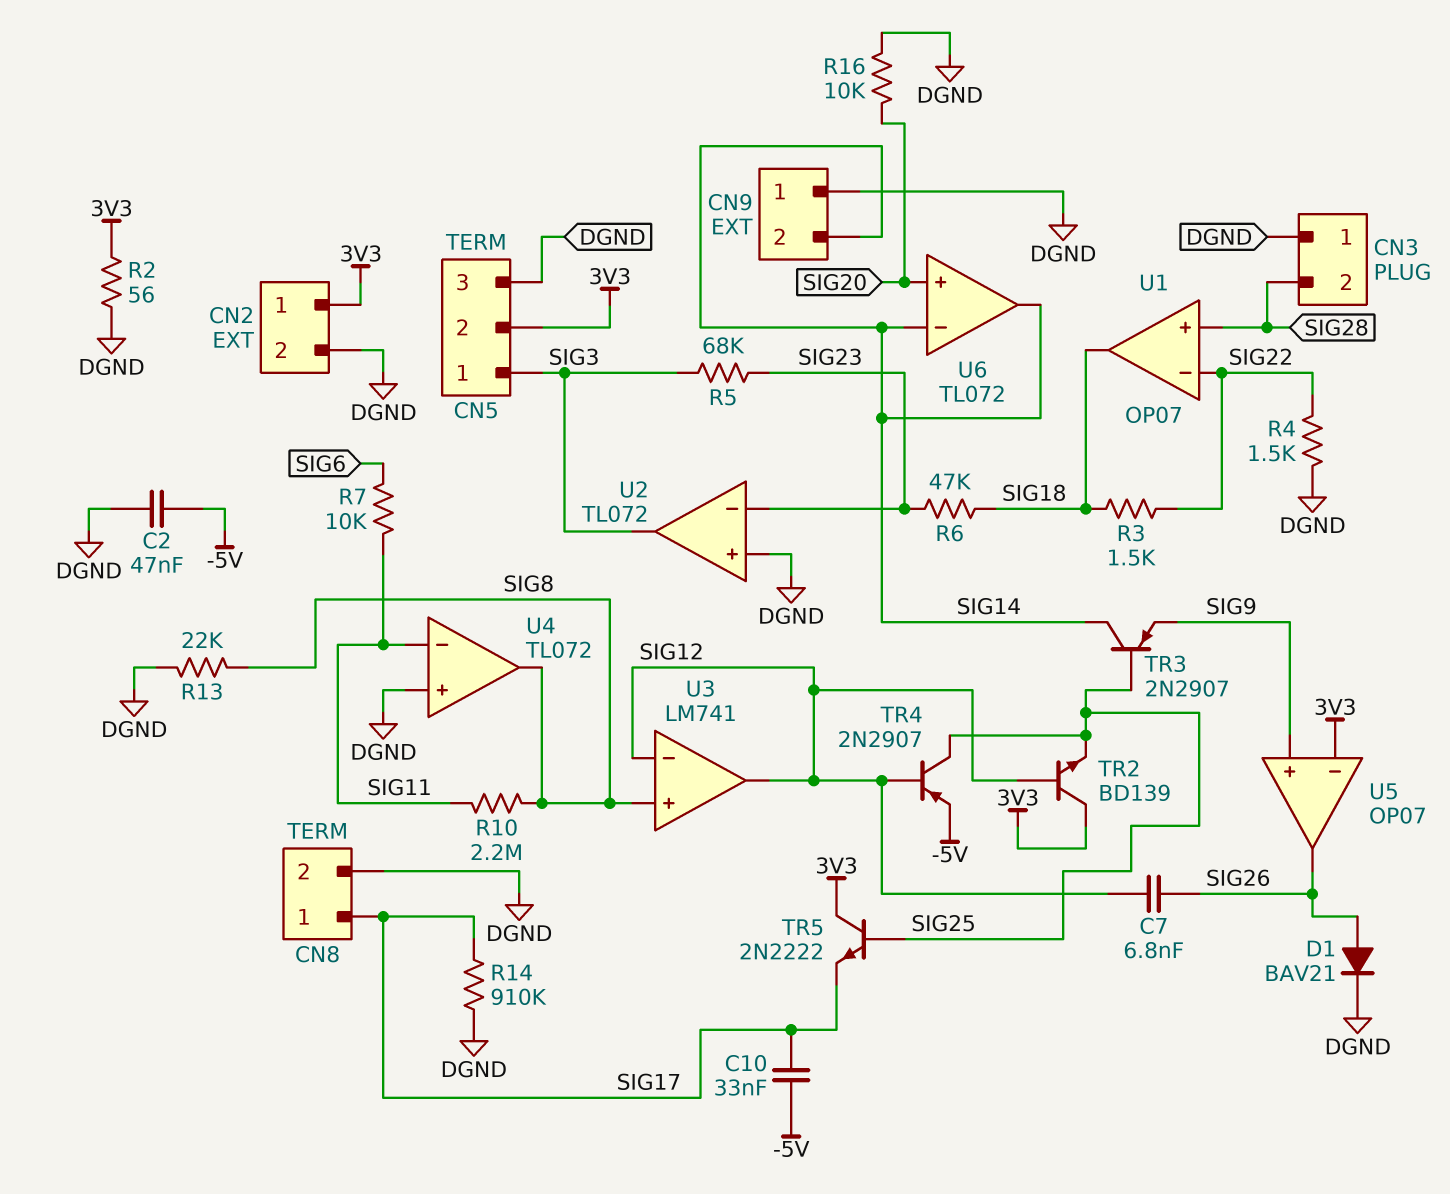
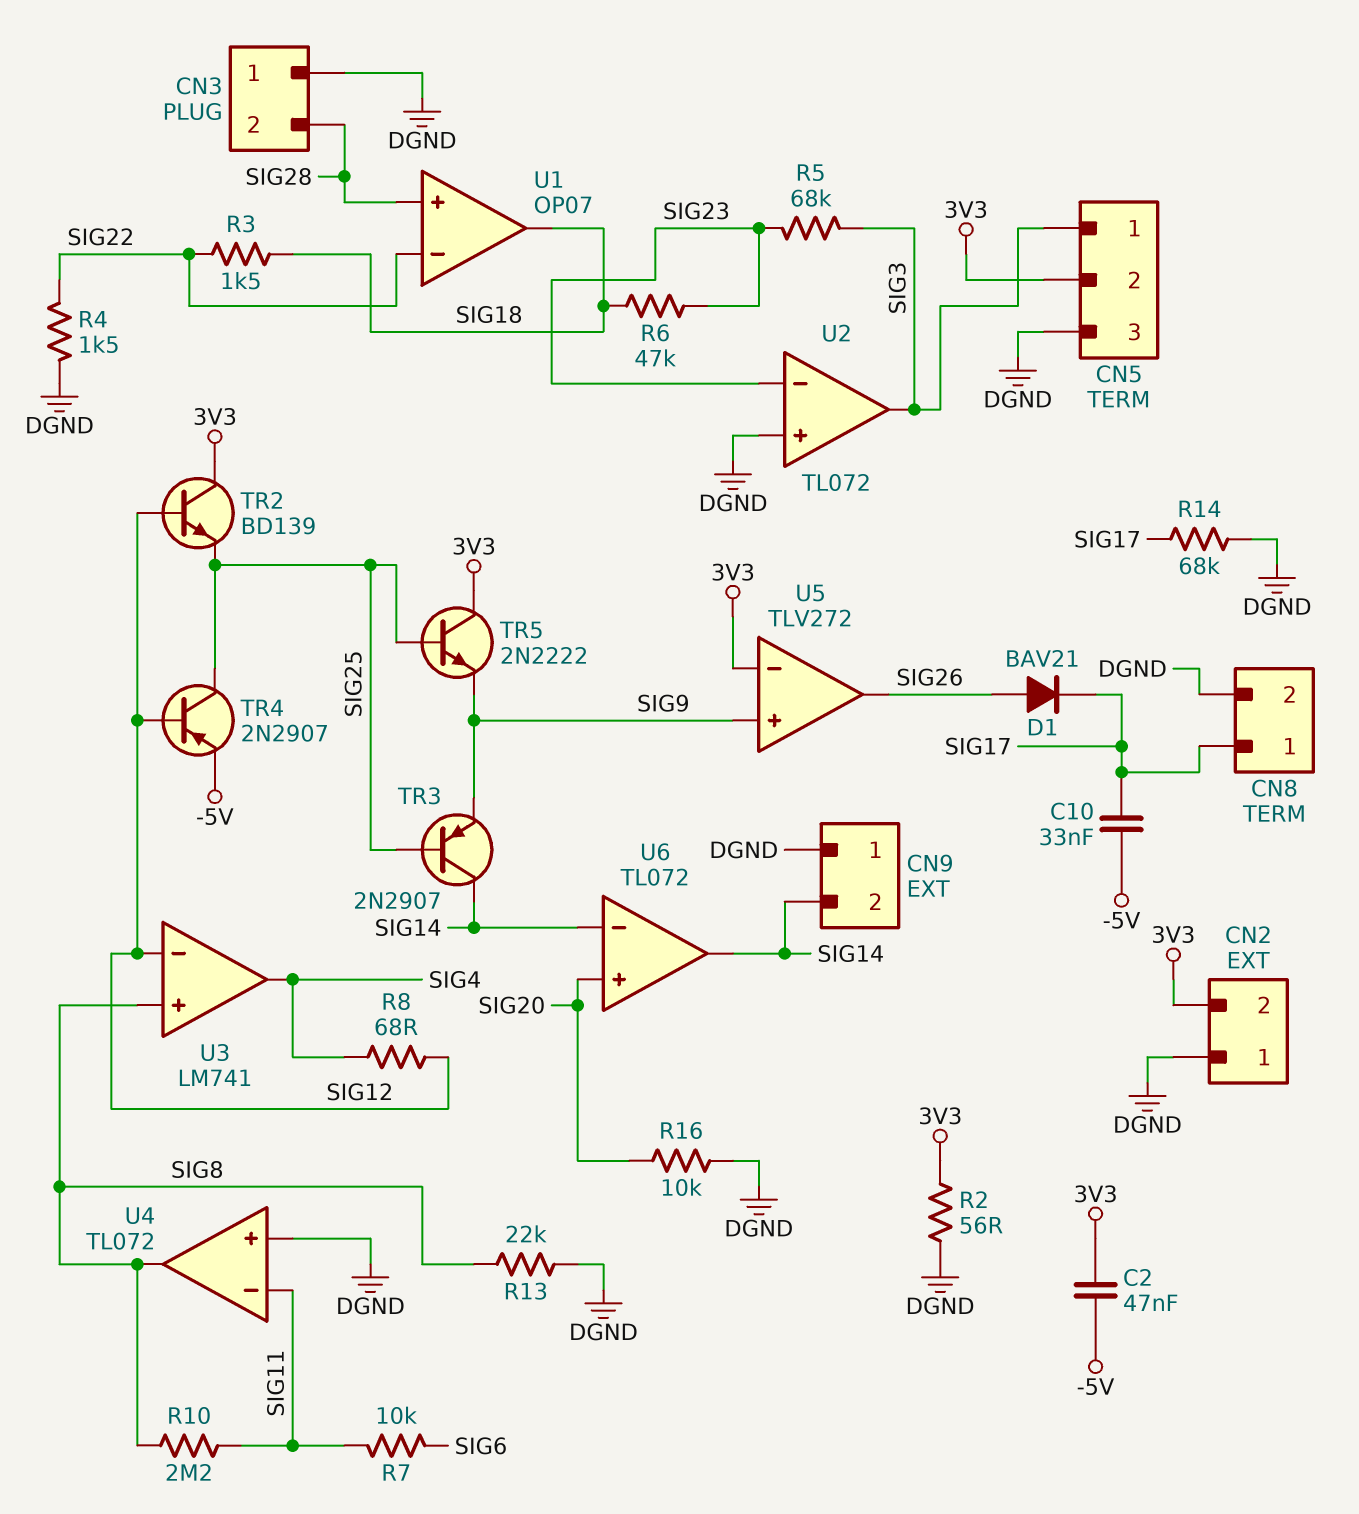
C2: 47nF (-5V, DGND) -> 47nF (-5V, 3V3)
C7: 6.8nF (SIG12, SIG26) -> none
CN2 pin 1: 3V3 -> DGND
CN2 pin 2: DGND -> 3V3
D1: diode BAV21 (A SIG26, K DGND) -> diode BAV21 (A SIG26, K SIG17)
R8: none -> 68 (SIG4, SIG12)
R14: 910k (DGND, SIG17) -> 68k (DGND, SIG17)
TR5: NPN 2N2222 (B SIG25, C 3V3, E SIG17) -> NPN 2N2222 (B SIG25, C 3V3, E SIG9)
U3 pin out: SIG12 -> SIG4
U5: OP07 -> TLV272

